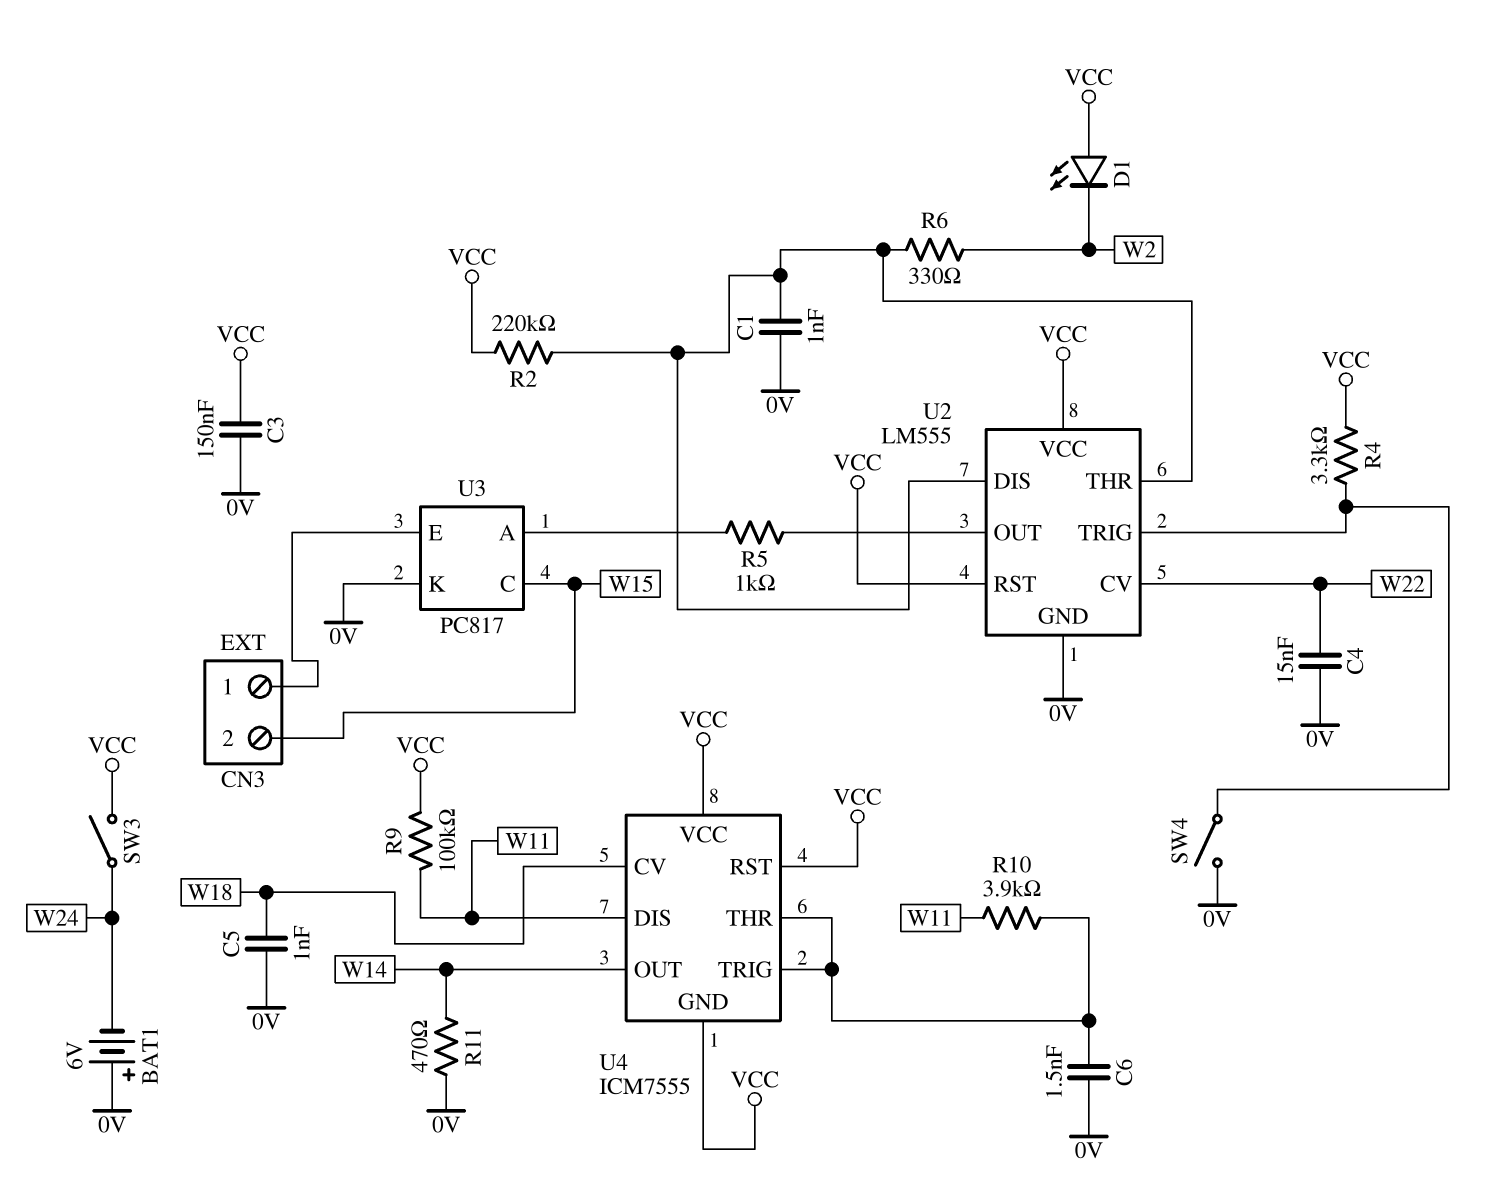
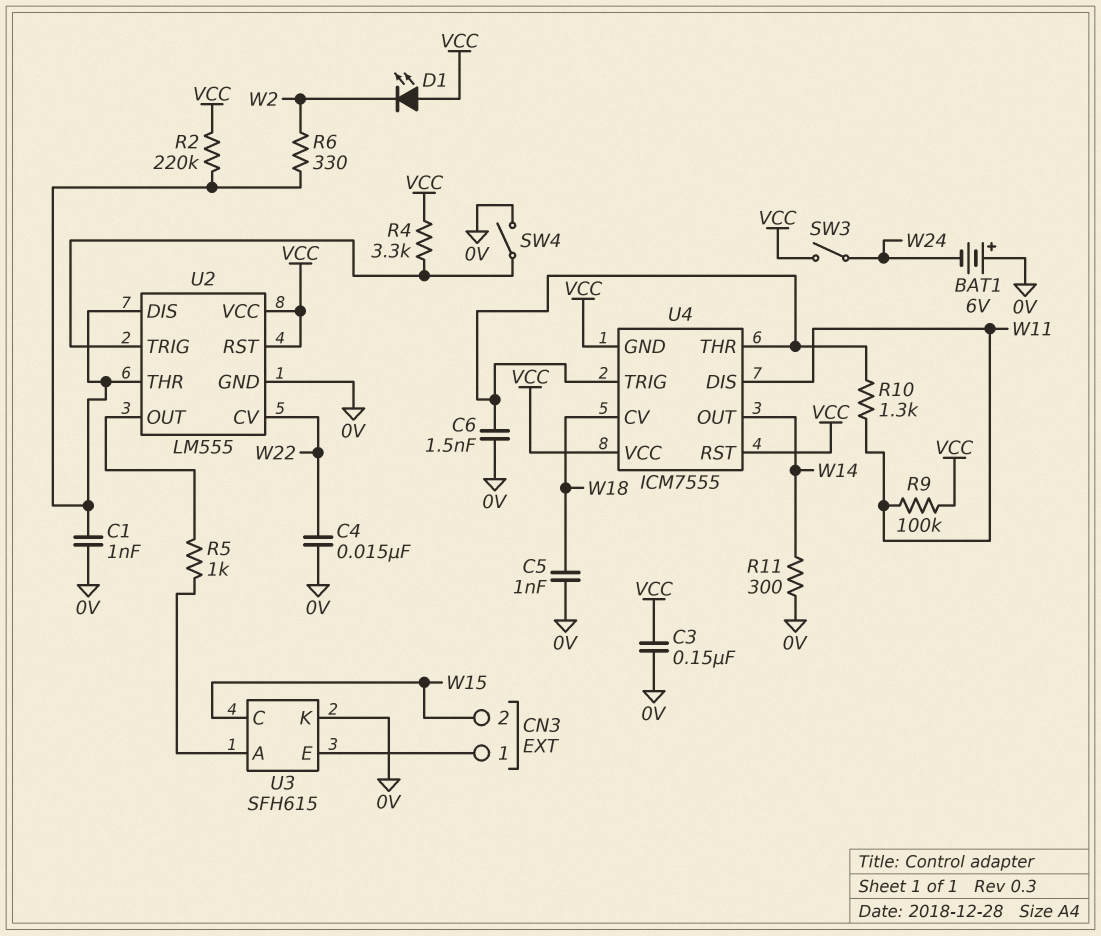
R10: 3.9k (U4/THR, W11) -> 1.3k (U4/THR, W11)
R11: 470 (0V, W14) -> 300 (0V, W14)
U3: PC817 -> SFH615

